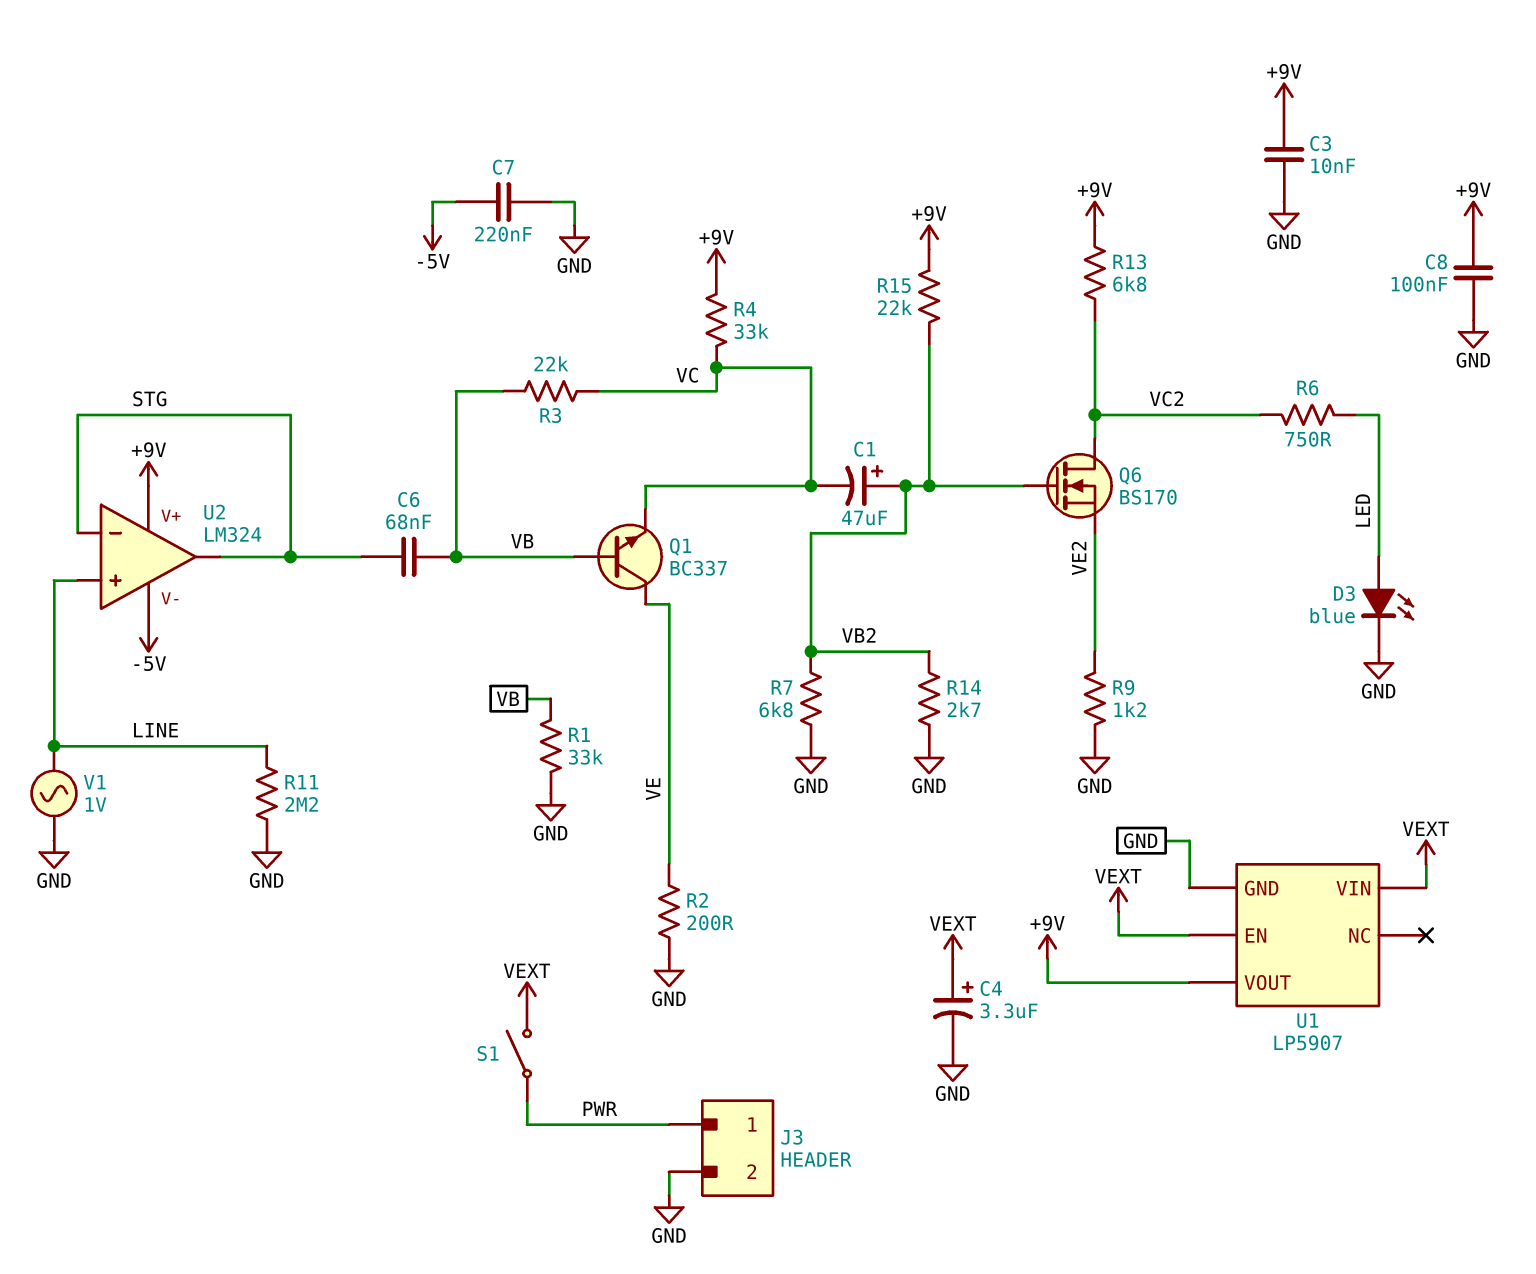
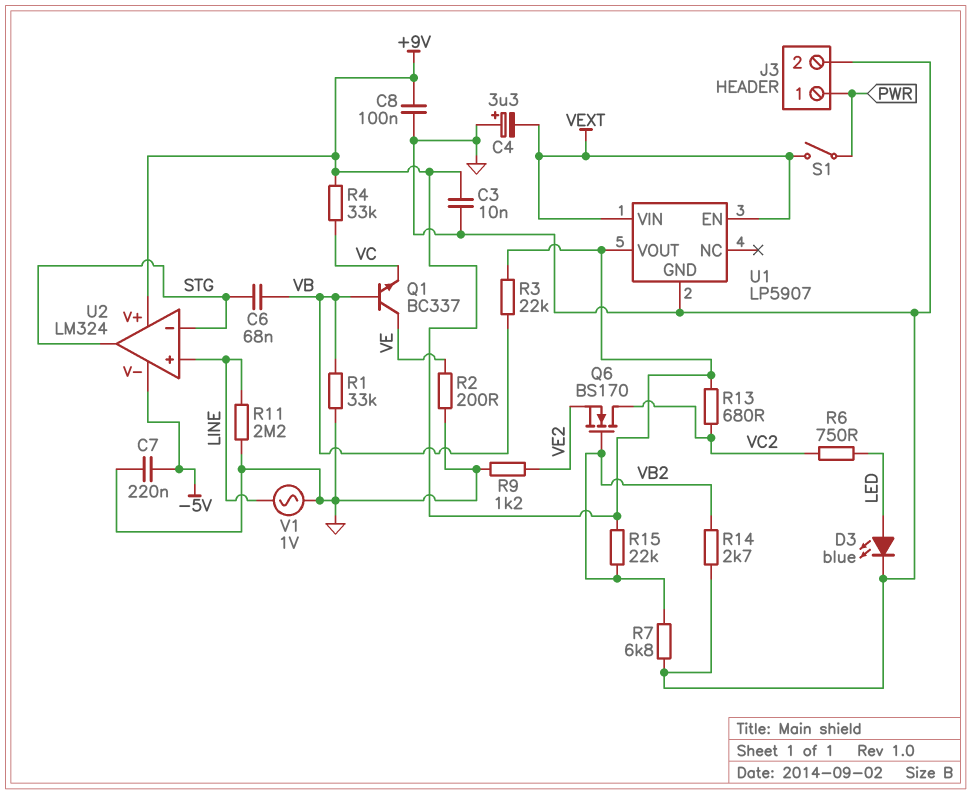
C1: 47uF (plus VB2, minus VC) -> none
C4: 3.3uF (plus VEXT, minus GND) -> 3.3uF (plus GND, minus VEXT)
R3: 22k (VB, VC) -> 22k (+9V, VB)
R13: 6.8k (+9V, VC2) -> 680 (+9V, VC2)

